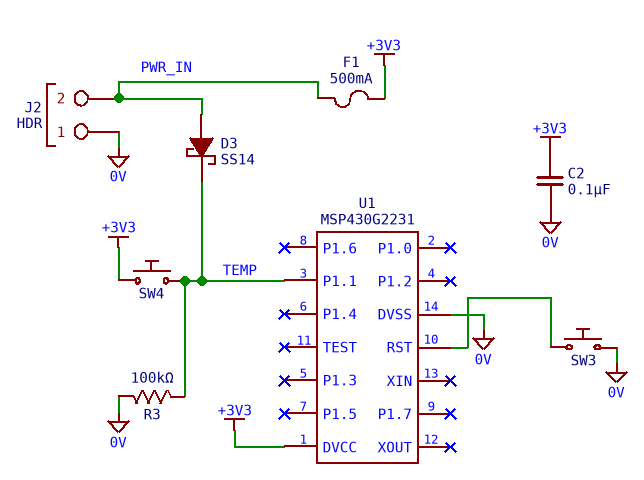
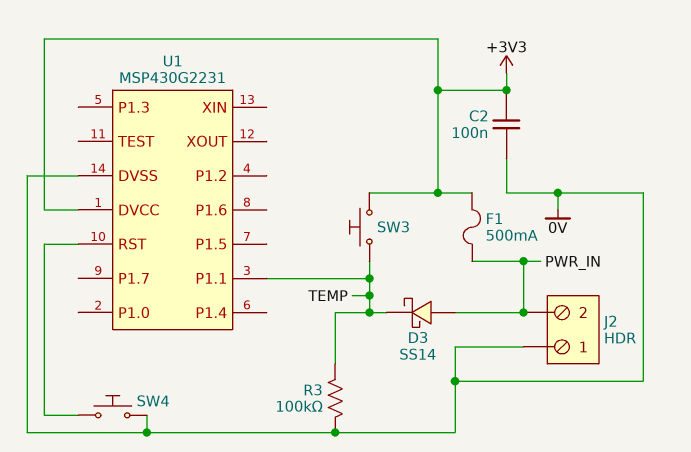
SW3: button (0V, U1/RST) -> button (+3V3, TEMP)
SW4: button (+3V3, TEMP) -> button (0V, U1/RST)

